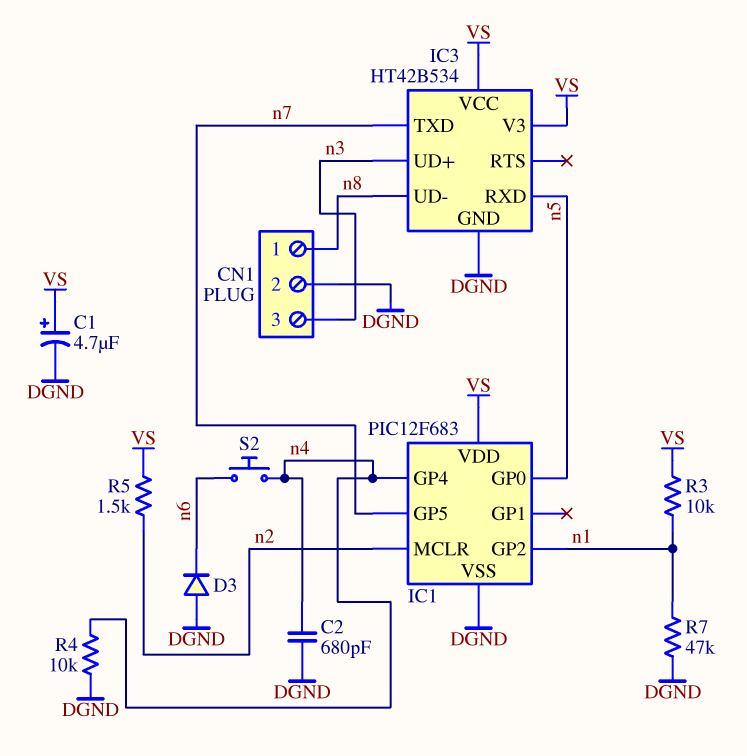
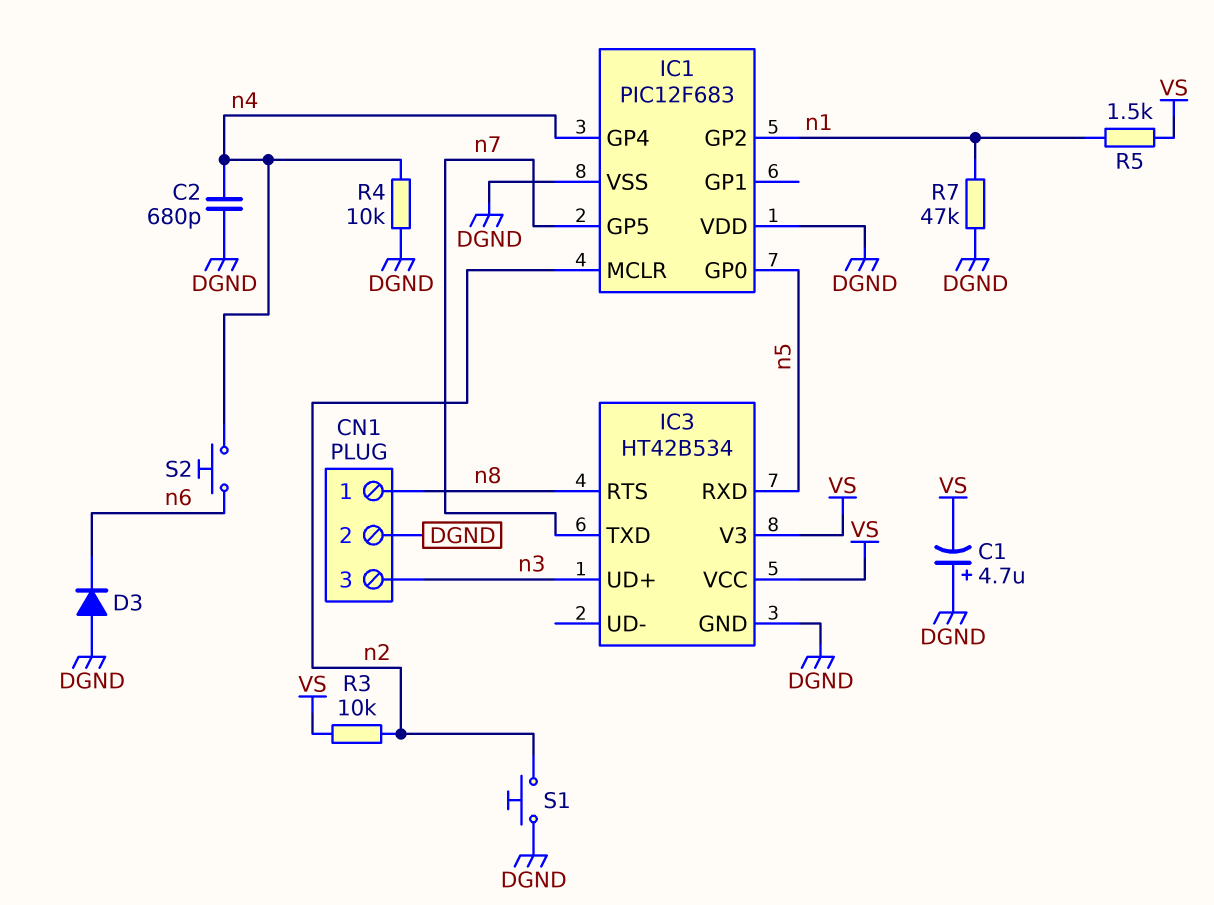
C1: 4.7uF (plus VS, minus DGND) -> 4.7uF (plus DGND, minus VS)
IC1 pin VDD: VS -> DGND
IC3 pin RTS: none -> n8
IC3 pin UD-: n8 -> none
R3: 10k (VS, n1) -> 10k (VS, n2)
R5: 1.5k (VS, n2) -> 1.5k (VS, n1)
S1: none -> button (DGND, n2)

